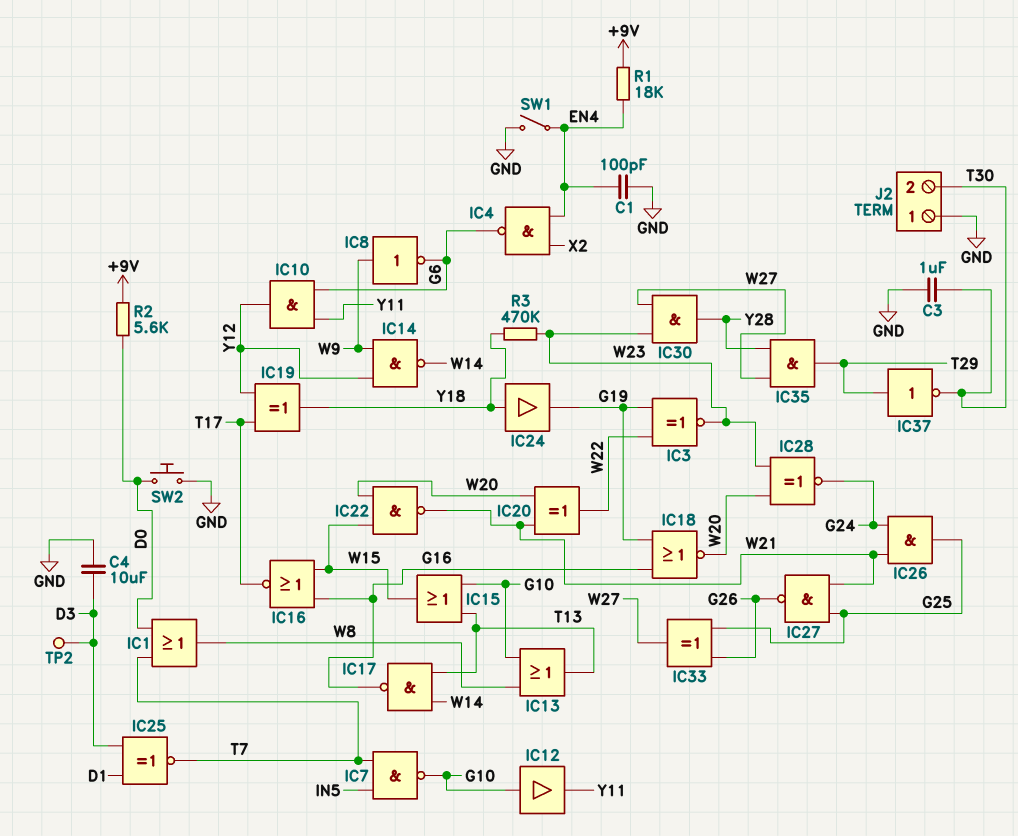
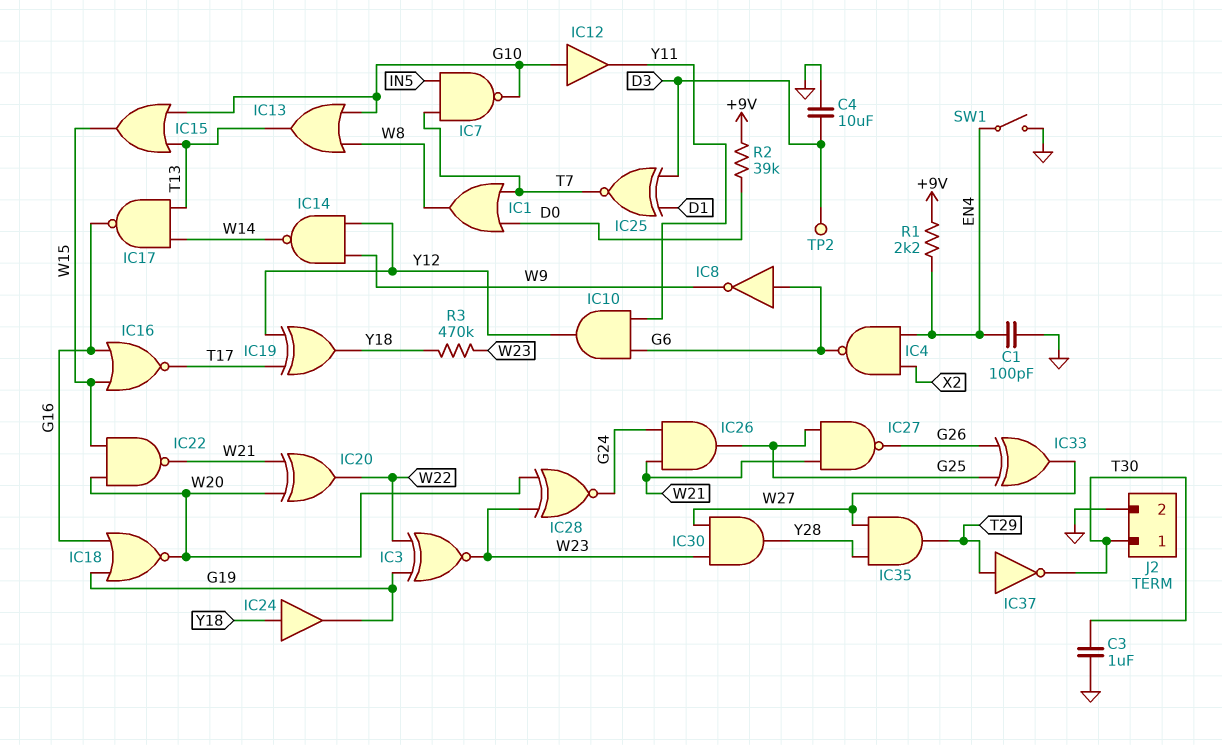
IC8: NOT (in W9, out G6) -> NOT (in G6, out W9)
J2 pin 1: GND -> T30
J2 pin 2: T30 -> GND
R1: 18k (+9V, EN4) -> 2.2k (+9V, EN4)
R2: 5.6k (+9V, D0) -> 39k (+9V, D0)
SW2: button (D0, GND) -> none

